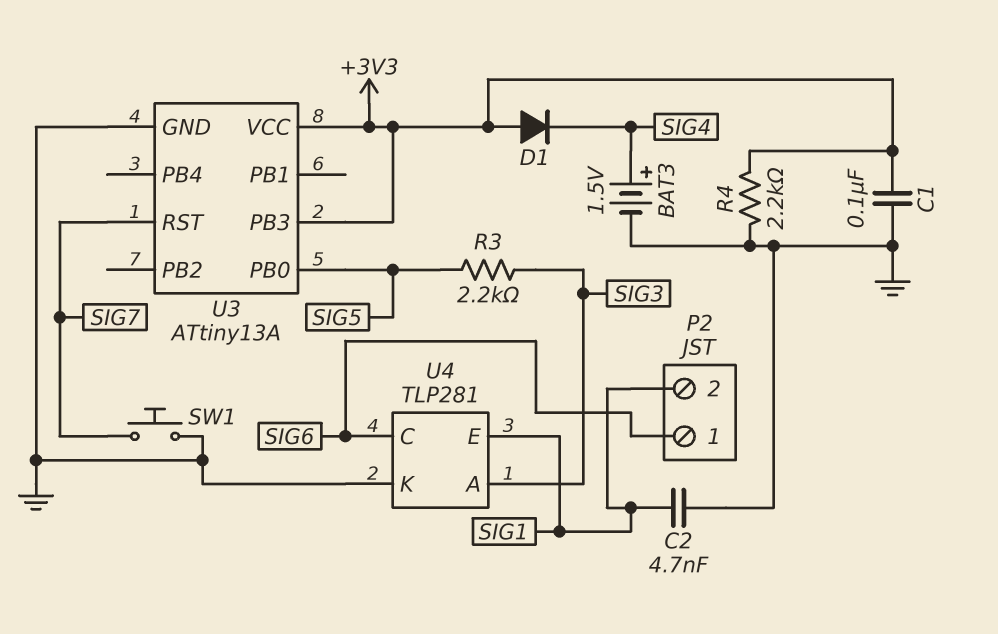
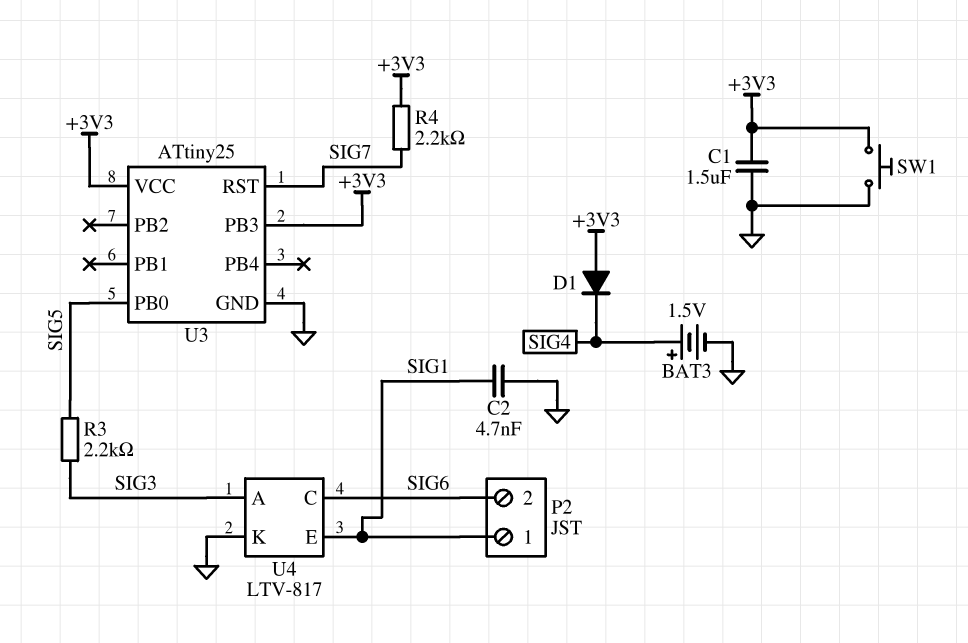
C1: 100nF (+3V3, GND) -> 1.5uF (+3V3, GND)
P2 pin 1: SIG6 -> SIG1
P2 pin 2: SIG1 -> SIG6
R4: 2.2k (+3V3, GND) -> 2.2k (+3V3, SIG7)
SW1: button (GND, SIG7) -> button (+3V3, GND)
U3: ATtiny13A -> ATtiny25
U4: TLP281 -> LTV-817

